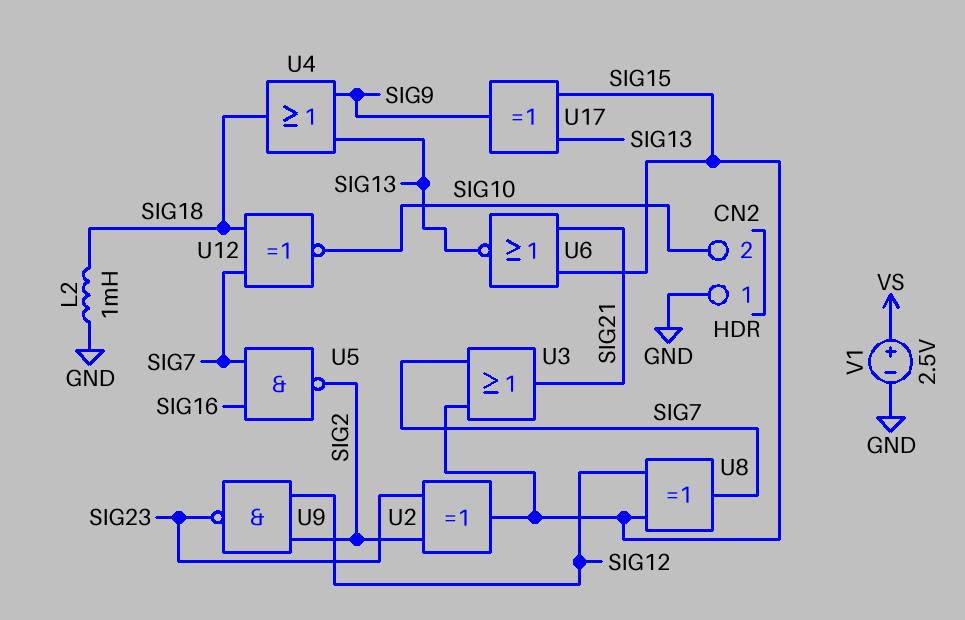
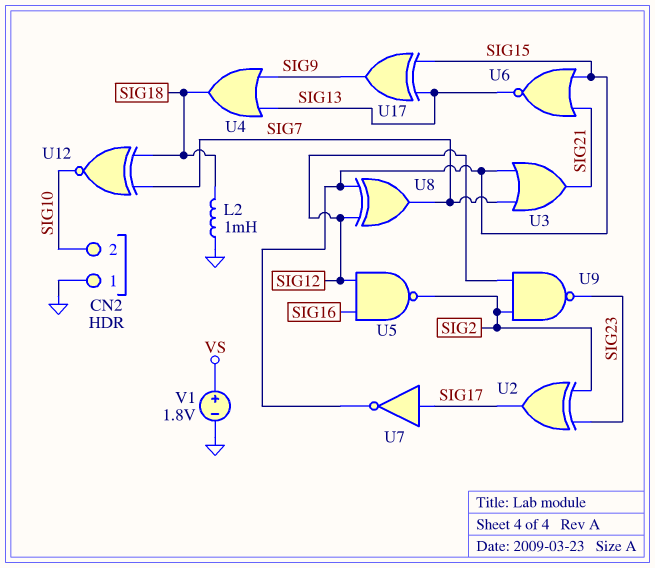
U2: XOR (in SIG2, in SIG23, out SIG15) -> XOR (in SIG2, in SIG23, out SIG17)
U5: NAND (in SIG7, in SIG16, out SIG2) -> NAND (in SIG12, in SIG16, out SIG2)
U7: none -> NOT (in SIG17, out SIG15)
V1: 2.5V (plus VS, minus GND) -> 1.8V (plus VS, minus GND)

